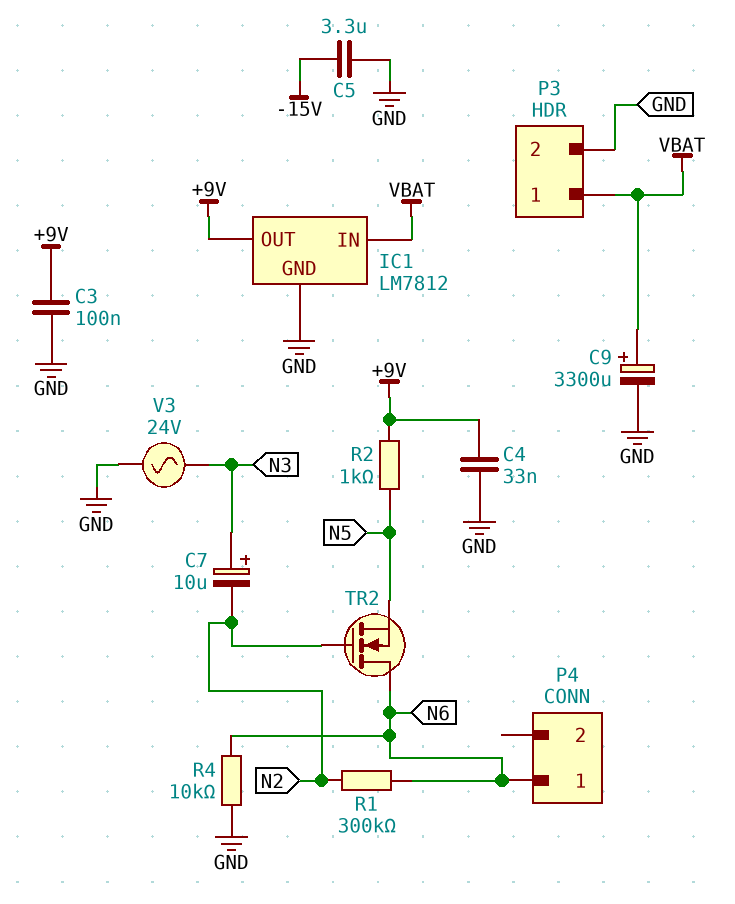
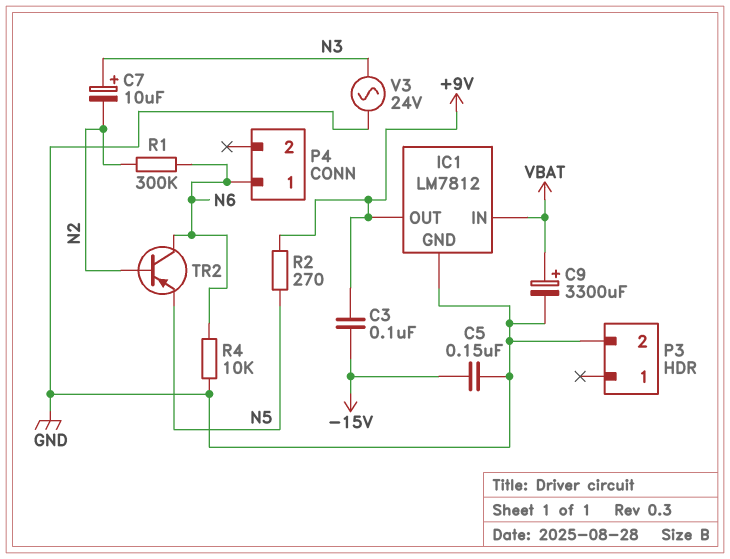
C3: 100nF (+9V, GND) -> 100nF (+9V, -15V)
C4: 33nF (+9V, GND) -> none
C5: 3.3uF (-15V, GND) -> 150nF (-15V, GND)
P3 pin 1: VBAT -> none
R2: 1k (+9V, N5) -> 270 (+9V, N5)
TR2: NMOS (G N2, D N6, S N5) -> PNP (B N2, C N6, E N5)

